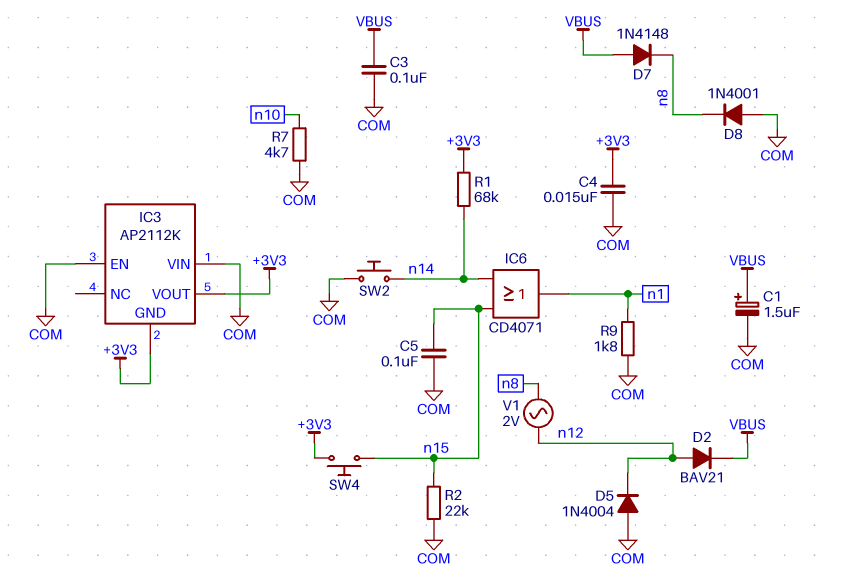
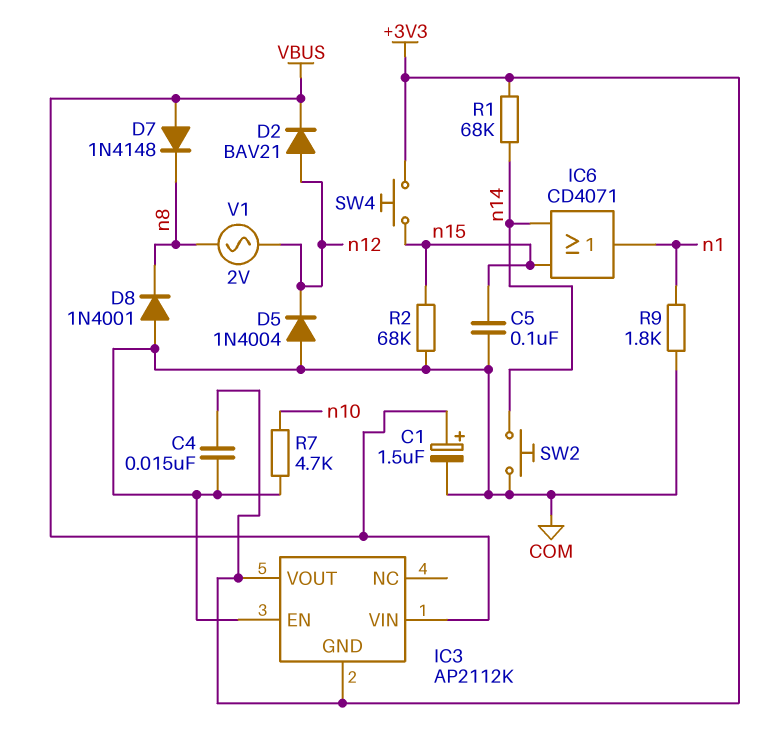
C3: 100nF (COM, VBUS) -> none
IC3 pin VIN: COM -> VBUS
R2: 22k (COM, n15) -> 68k (COM, n15)

